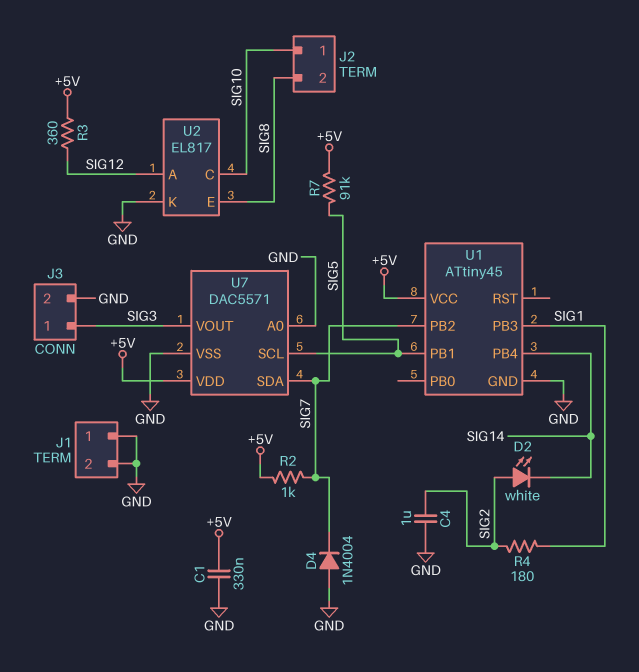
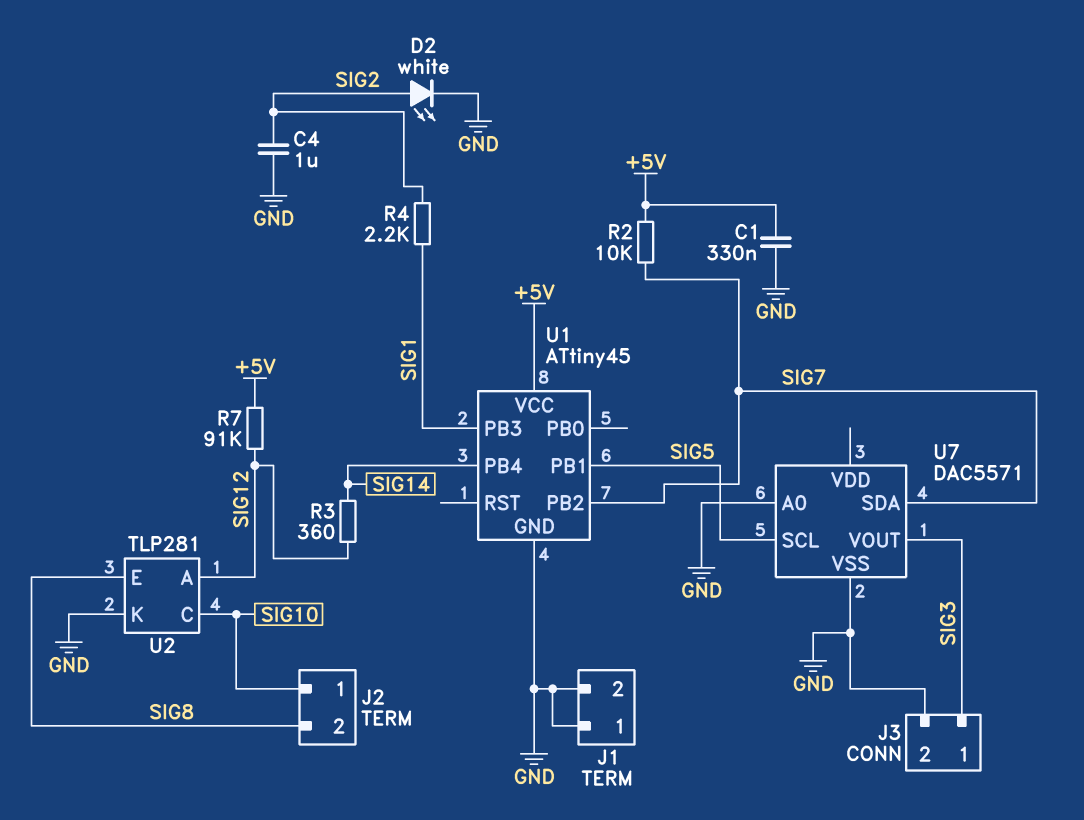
D2: LED white (A SIG2, K SIG14) -> LED white (A SIG2, K GND)
D4: diode 1N4004 (A GND, K SIG7) -> none
R2: 1k (+5V, SIG7) -> 10k (+5V, SIG7)
R3: 360 (+5V, SIG12) -> 360 (SIG12, SIG14)
R4: 180 (SIG1, SIG2) -> 2.2k (SIG1, SIG2)
R7: 91k (+5V, SIG5) -> 91k (+5V, SIG12)
U2: EL817 -> TLP281
U7 pin VDD: +5V -> none

